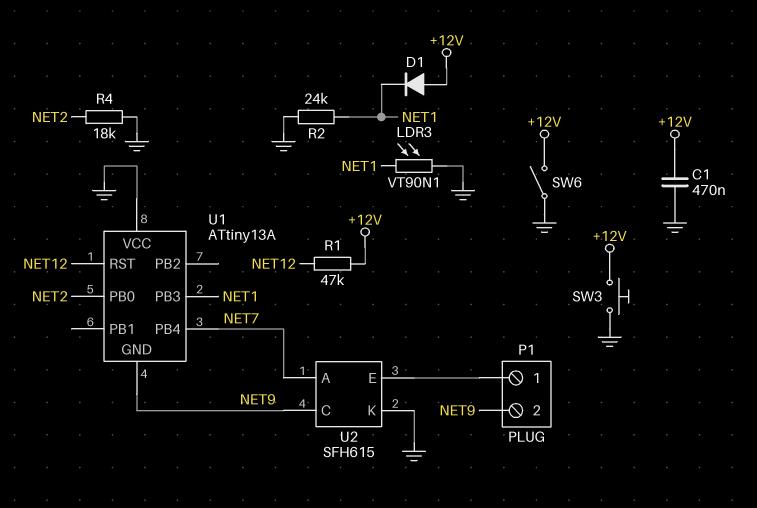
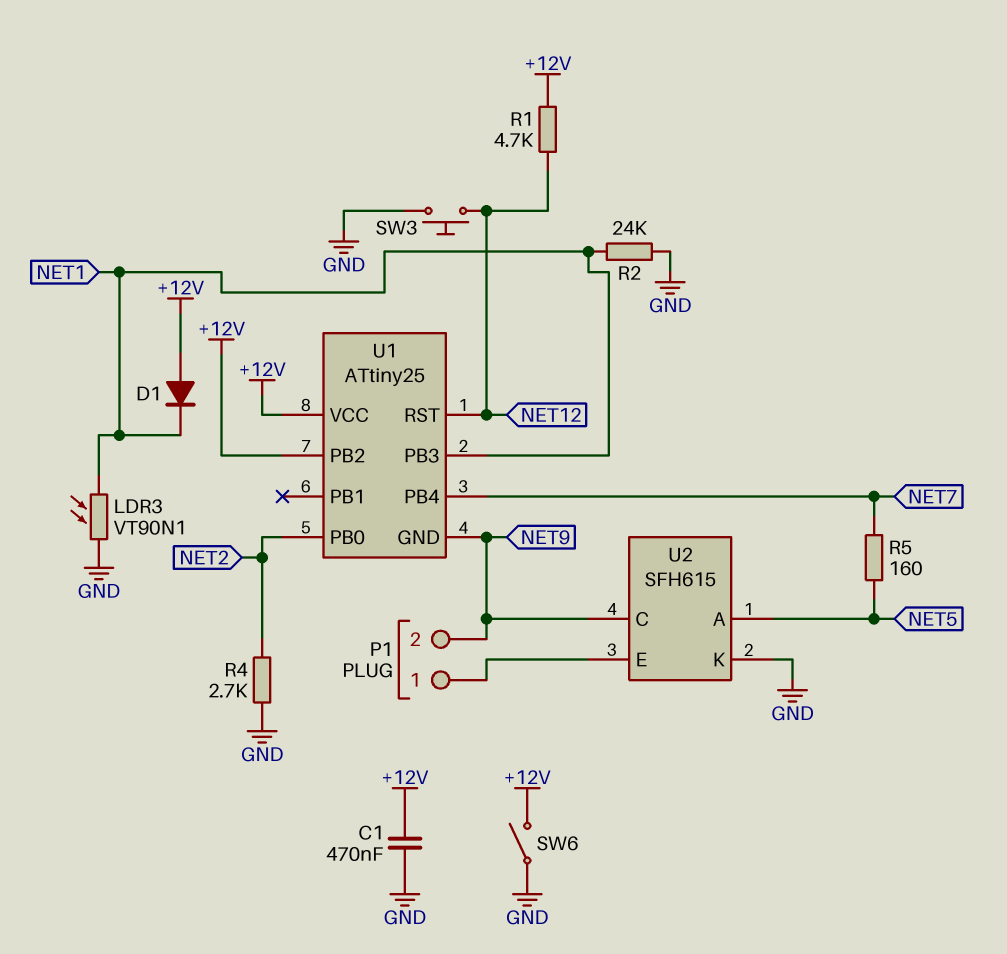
R1: 47k (+12V, NET12) -> 4.7k (+12V, NET12)
R4: 18k (GND, NET2) -> 2.7k (GND, NET2)
R5: none -> 160 (NET5, NET7)
SW3: button (+12V, GND) -> button (GND, NET12)
U1: ATtiny13A -> ATtiny25
U1 pin PB2: none -> +12V
U1 pin VCC: GND -> +12V
U2 pin A: NET7 -> NET5

